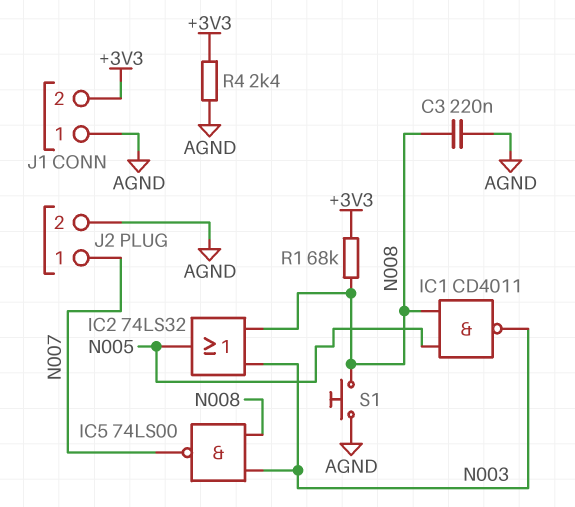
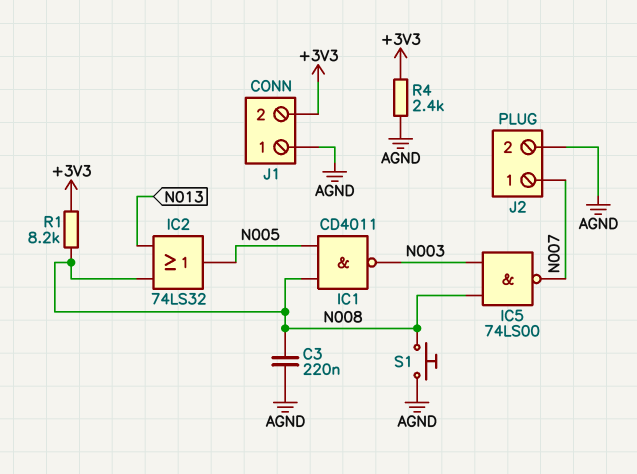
IC2: OR 74LS32 (in N003, in N008, out N005) -> OR 74LS32 (in N008, in N013, out N005)
R1: 68k (+3V3, N008) -> 8.2k (+3V3, N008)

